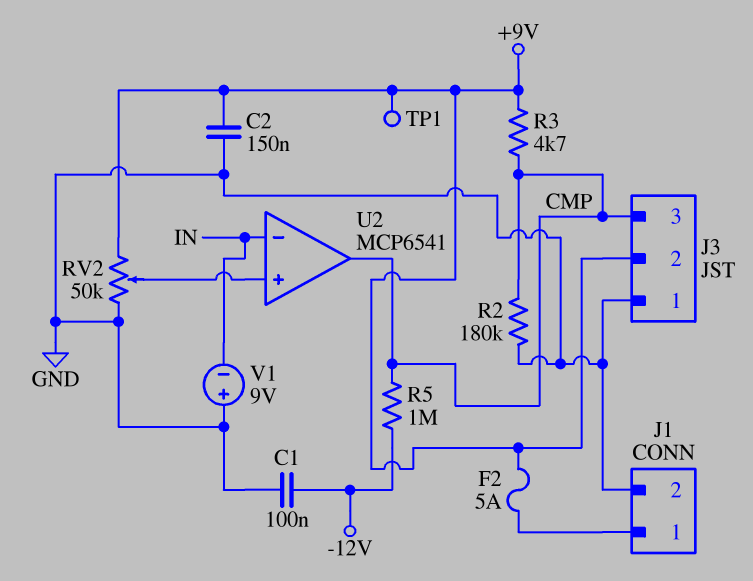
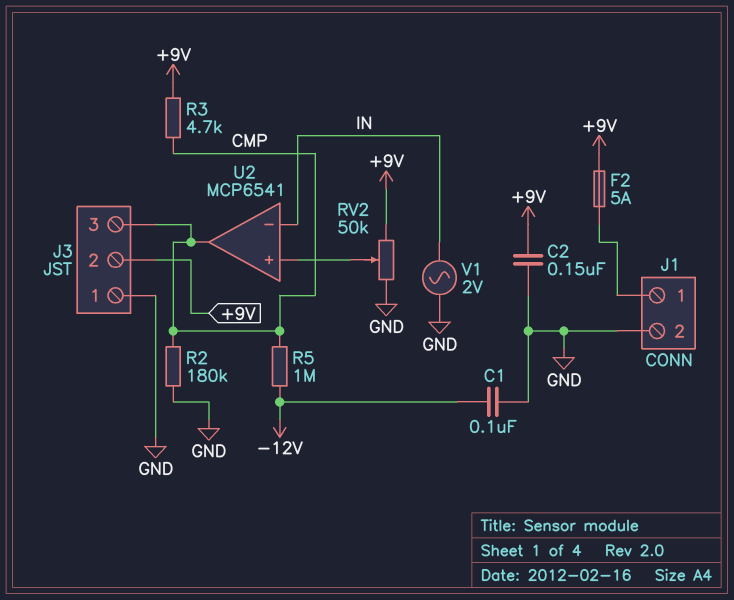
TP1: test point (+9V) -> none
V1: 9V (plus GND, minus IN) -> AC 2V (GND, IN)

